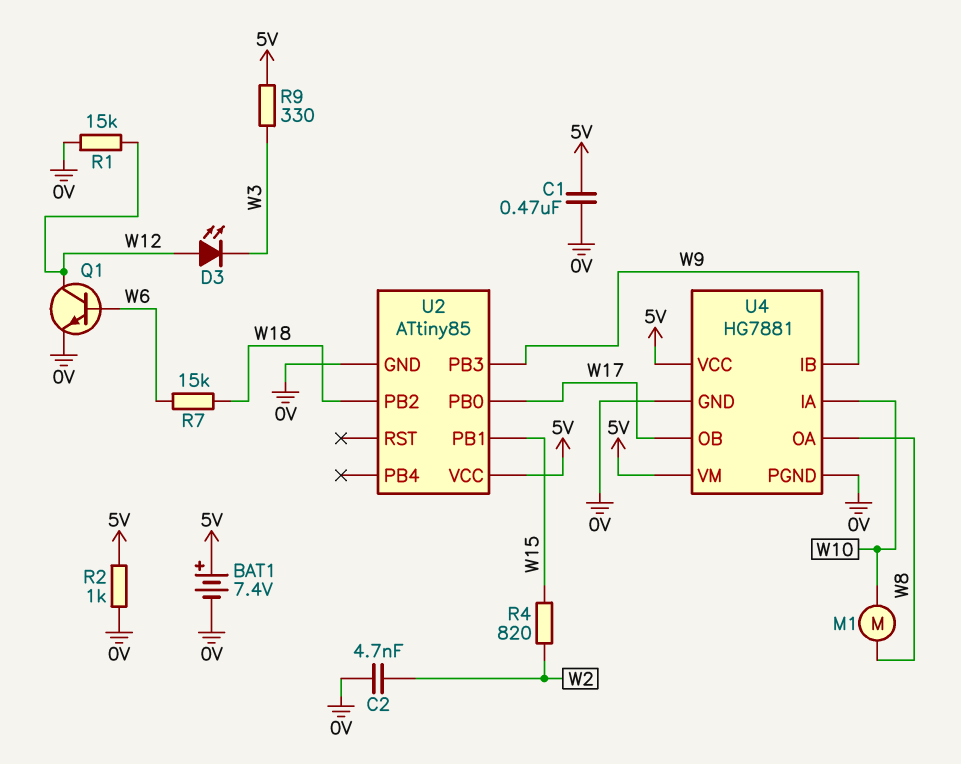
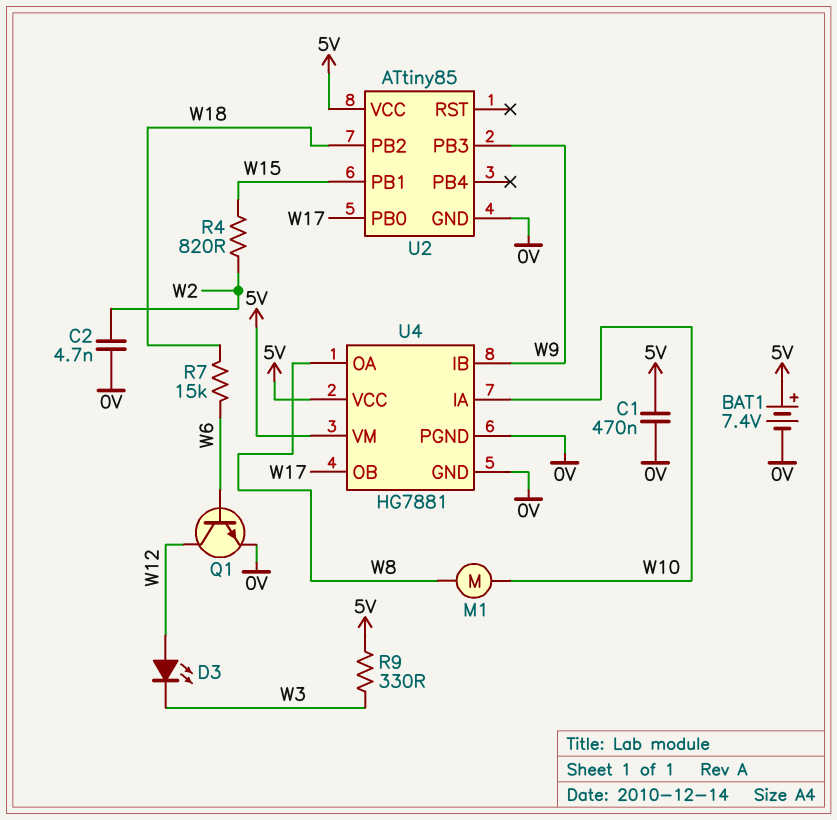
R1: 15k (0V, W12) -> none
R2: 1k (0V, 5V) -> none

